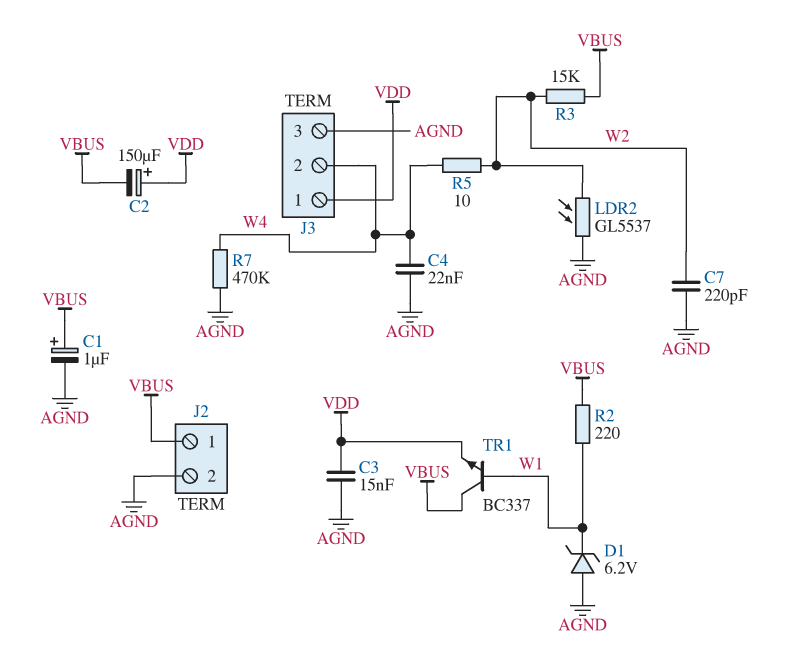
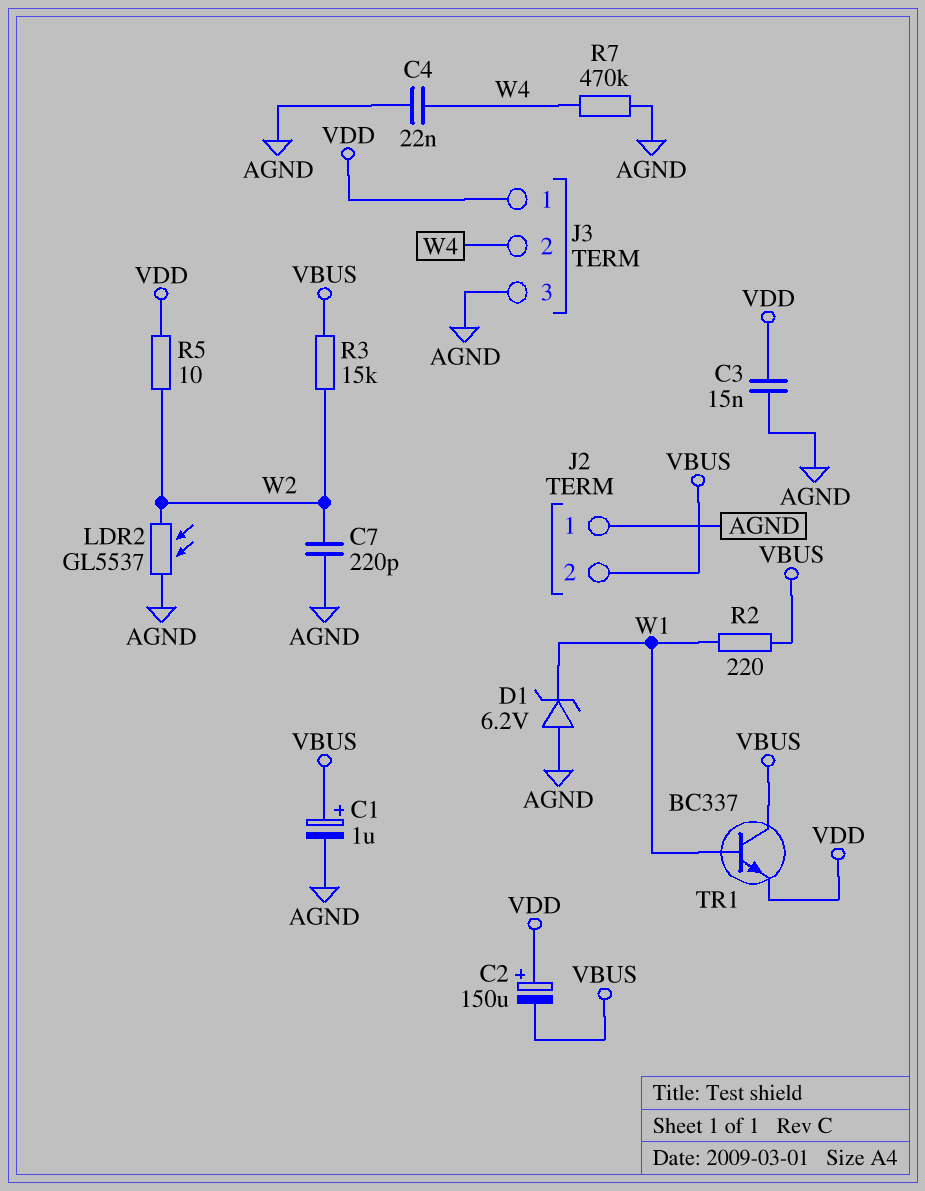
J2 pin 1: VBUS -> AGND
J2 pin 2: AGND -> VBUS
R5: 10 (W2, W4) -> 10 (VDD, W2)

